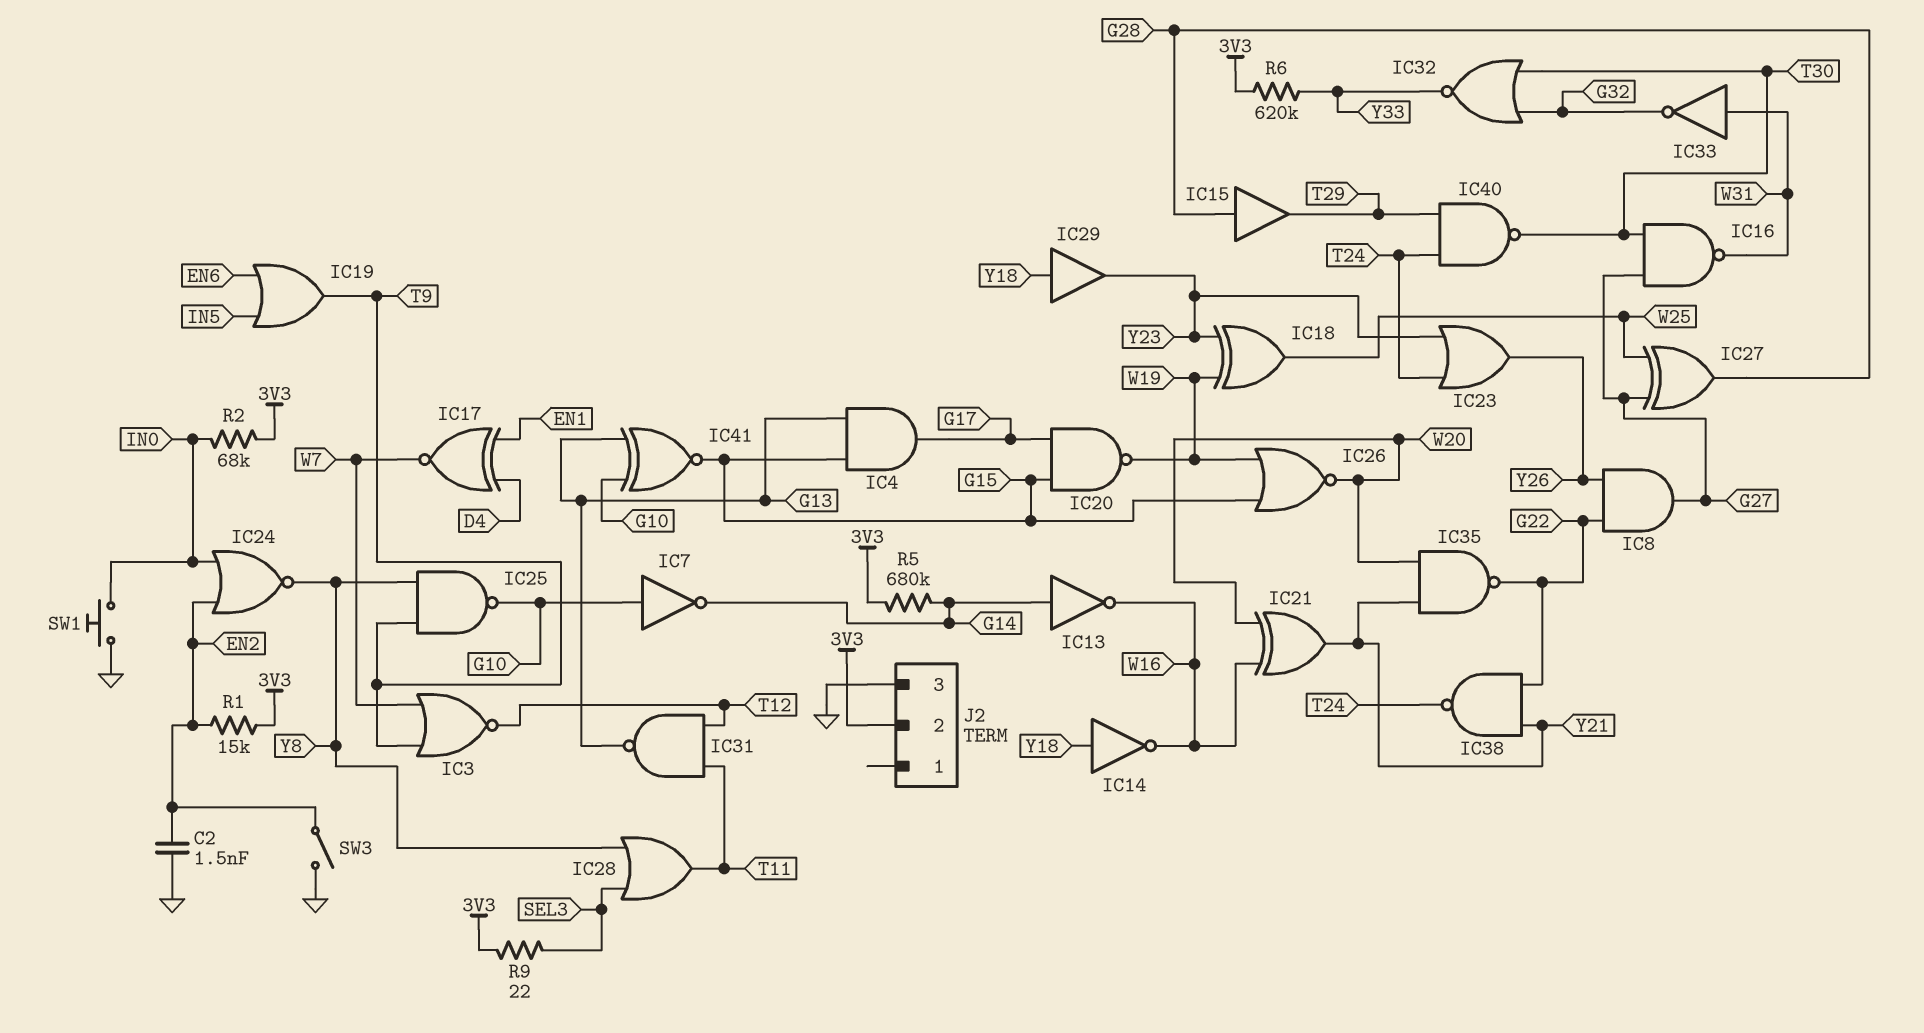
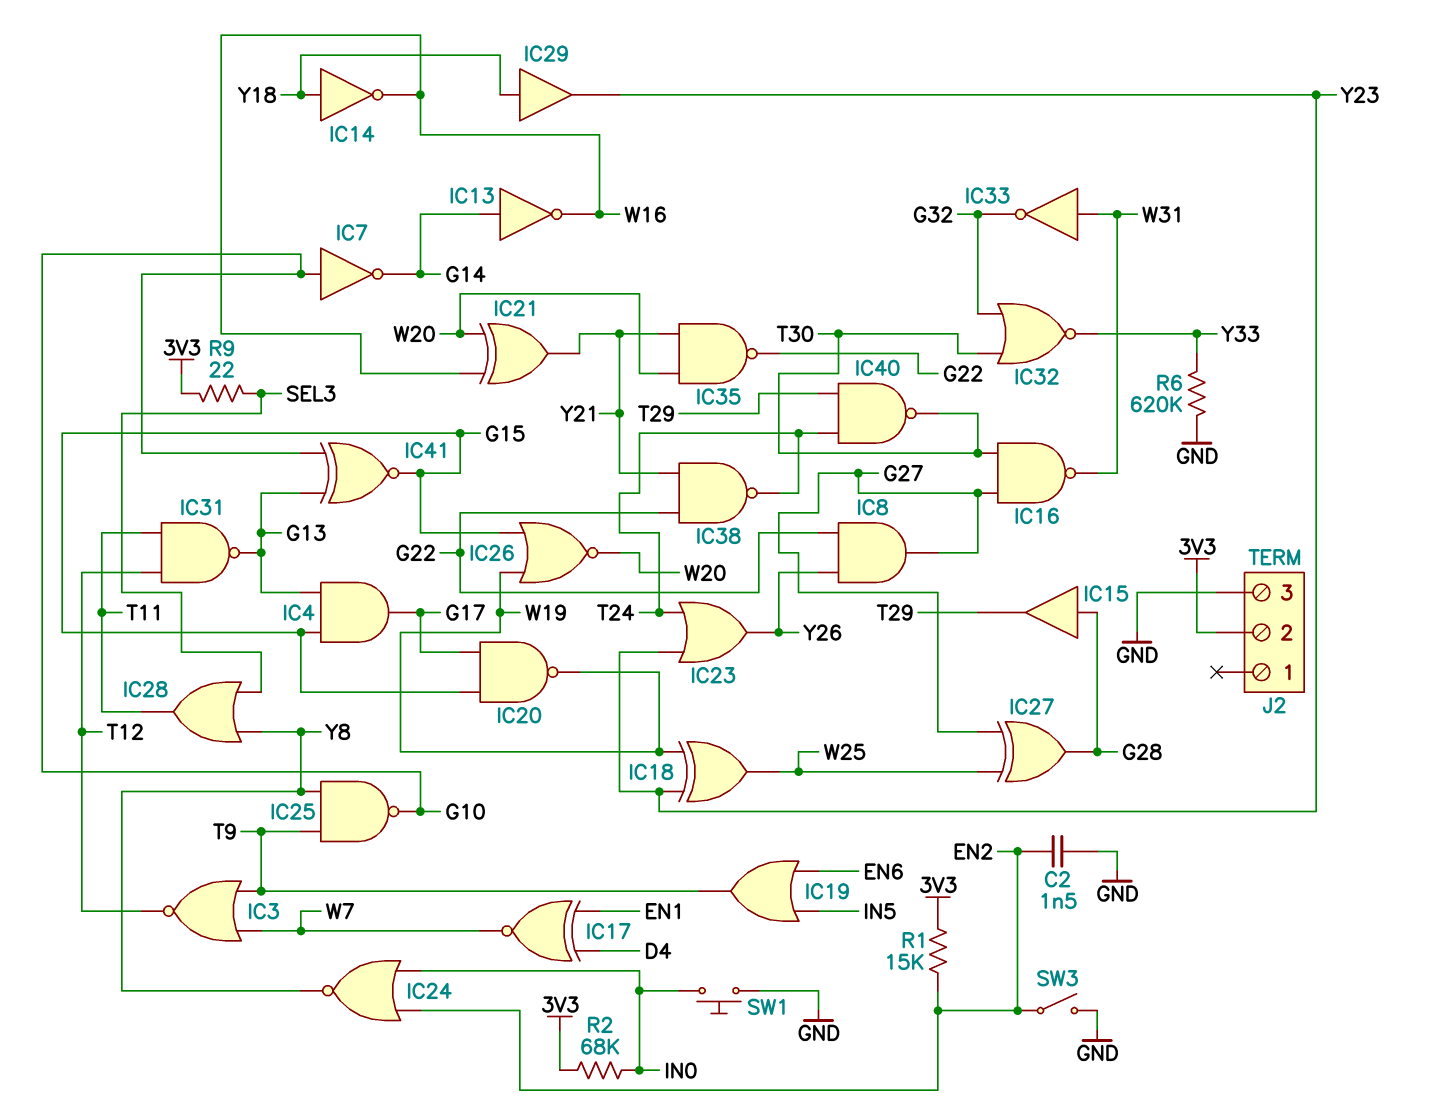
R5: 680k (3V3, G14) -> none
R6: 620k (3V3, Y33) -> 620k (GND, Y33)

